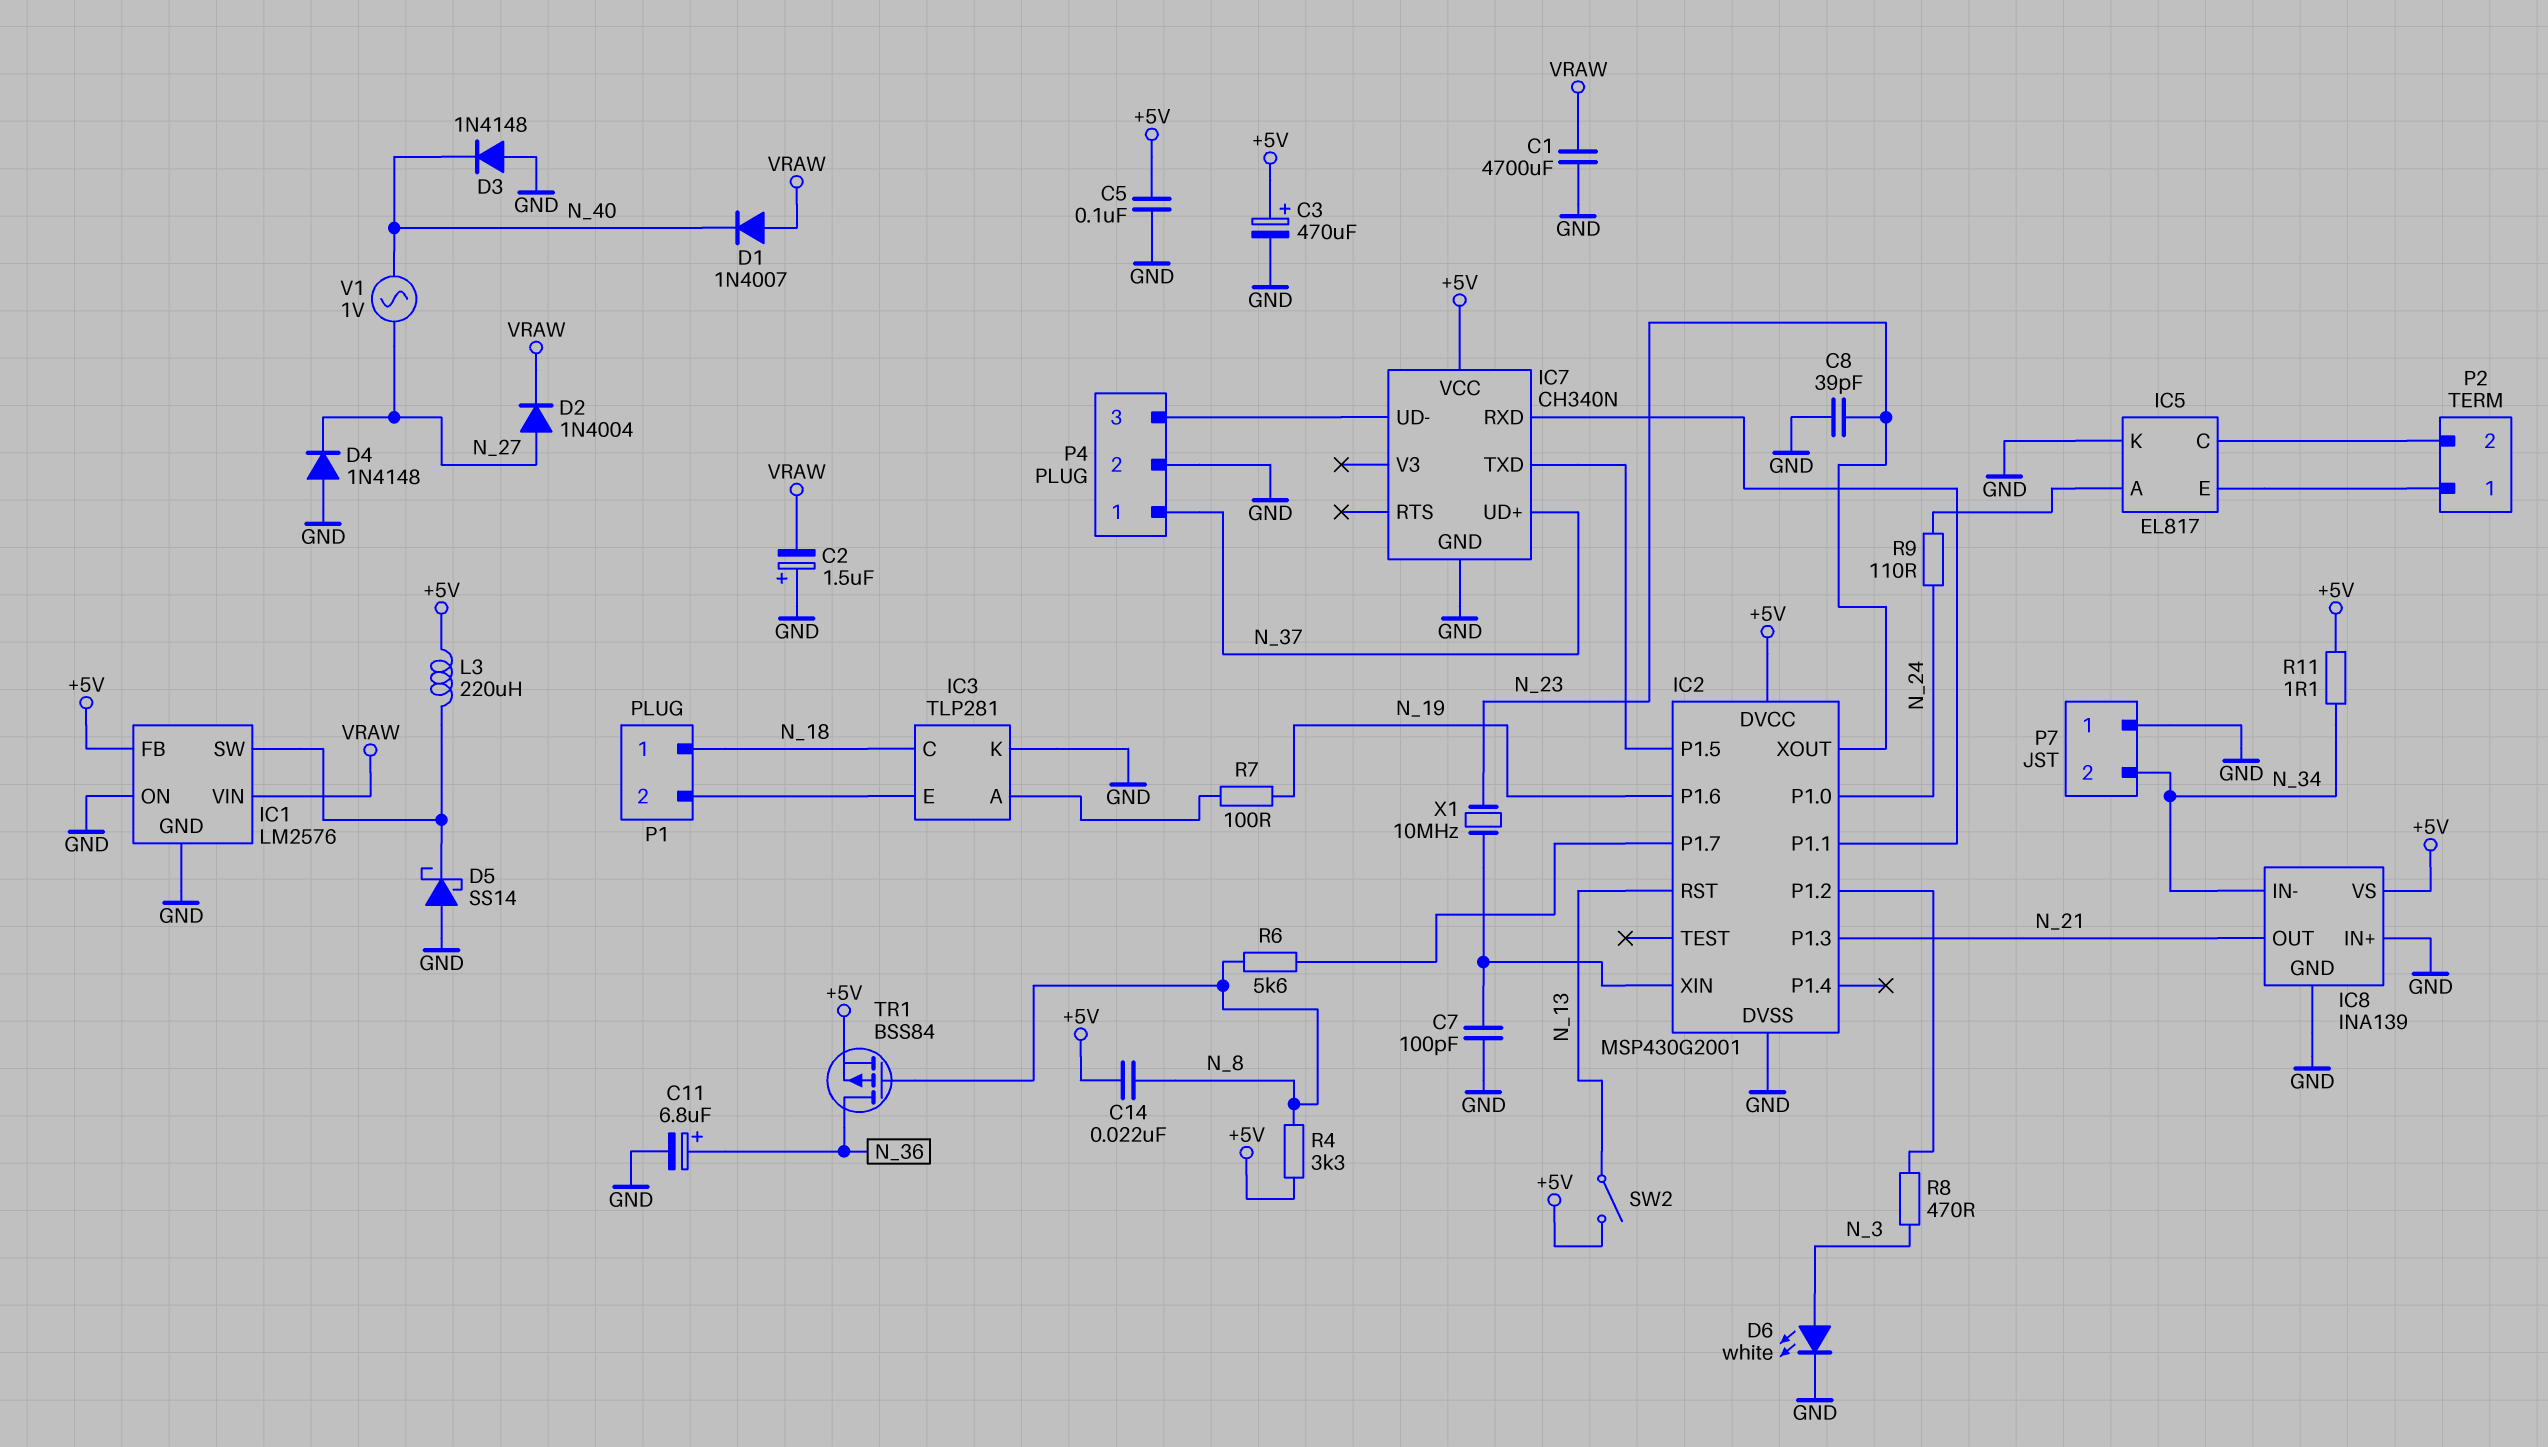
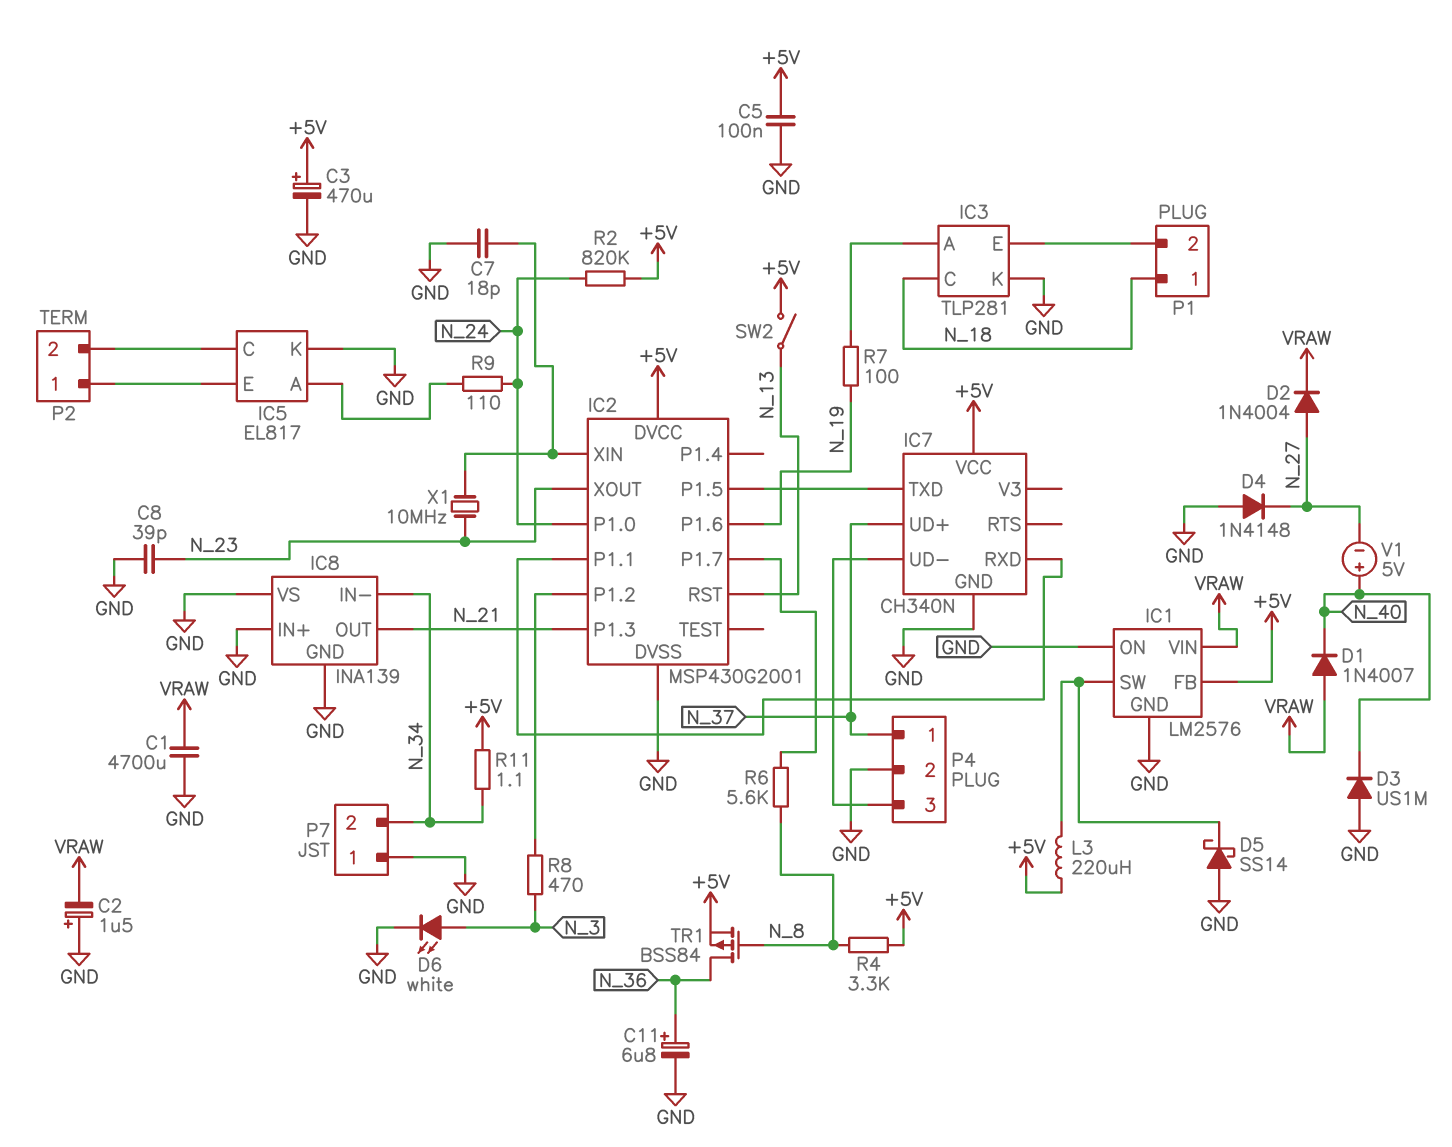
C7: 100pF (GND, IC2/XIN) -> 18pF (GND, IC2/XIN)
C14: 22nF (+5V, N_8) -> none
D3: diode 1N4148 (A GND, K N_40) -> diode US1M (A GND, K N_40)
IC8 pin VS: +5V -> GND
R2: none -> 820k (+5V, N_24)
V1: AC 1V (N_27, N_40) -> 5V (plus N_40, minus N_27)

